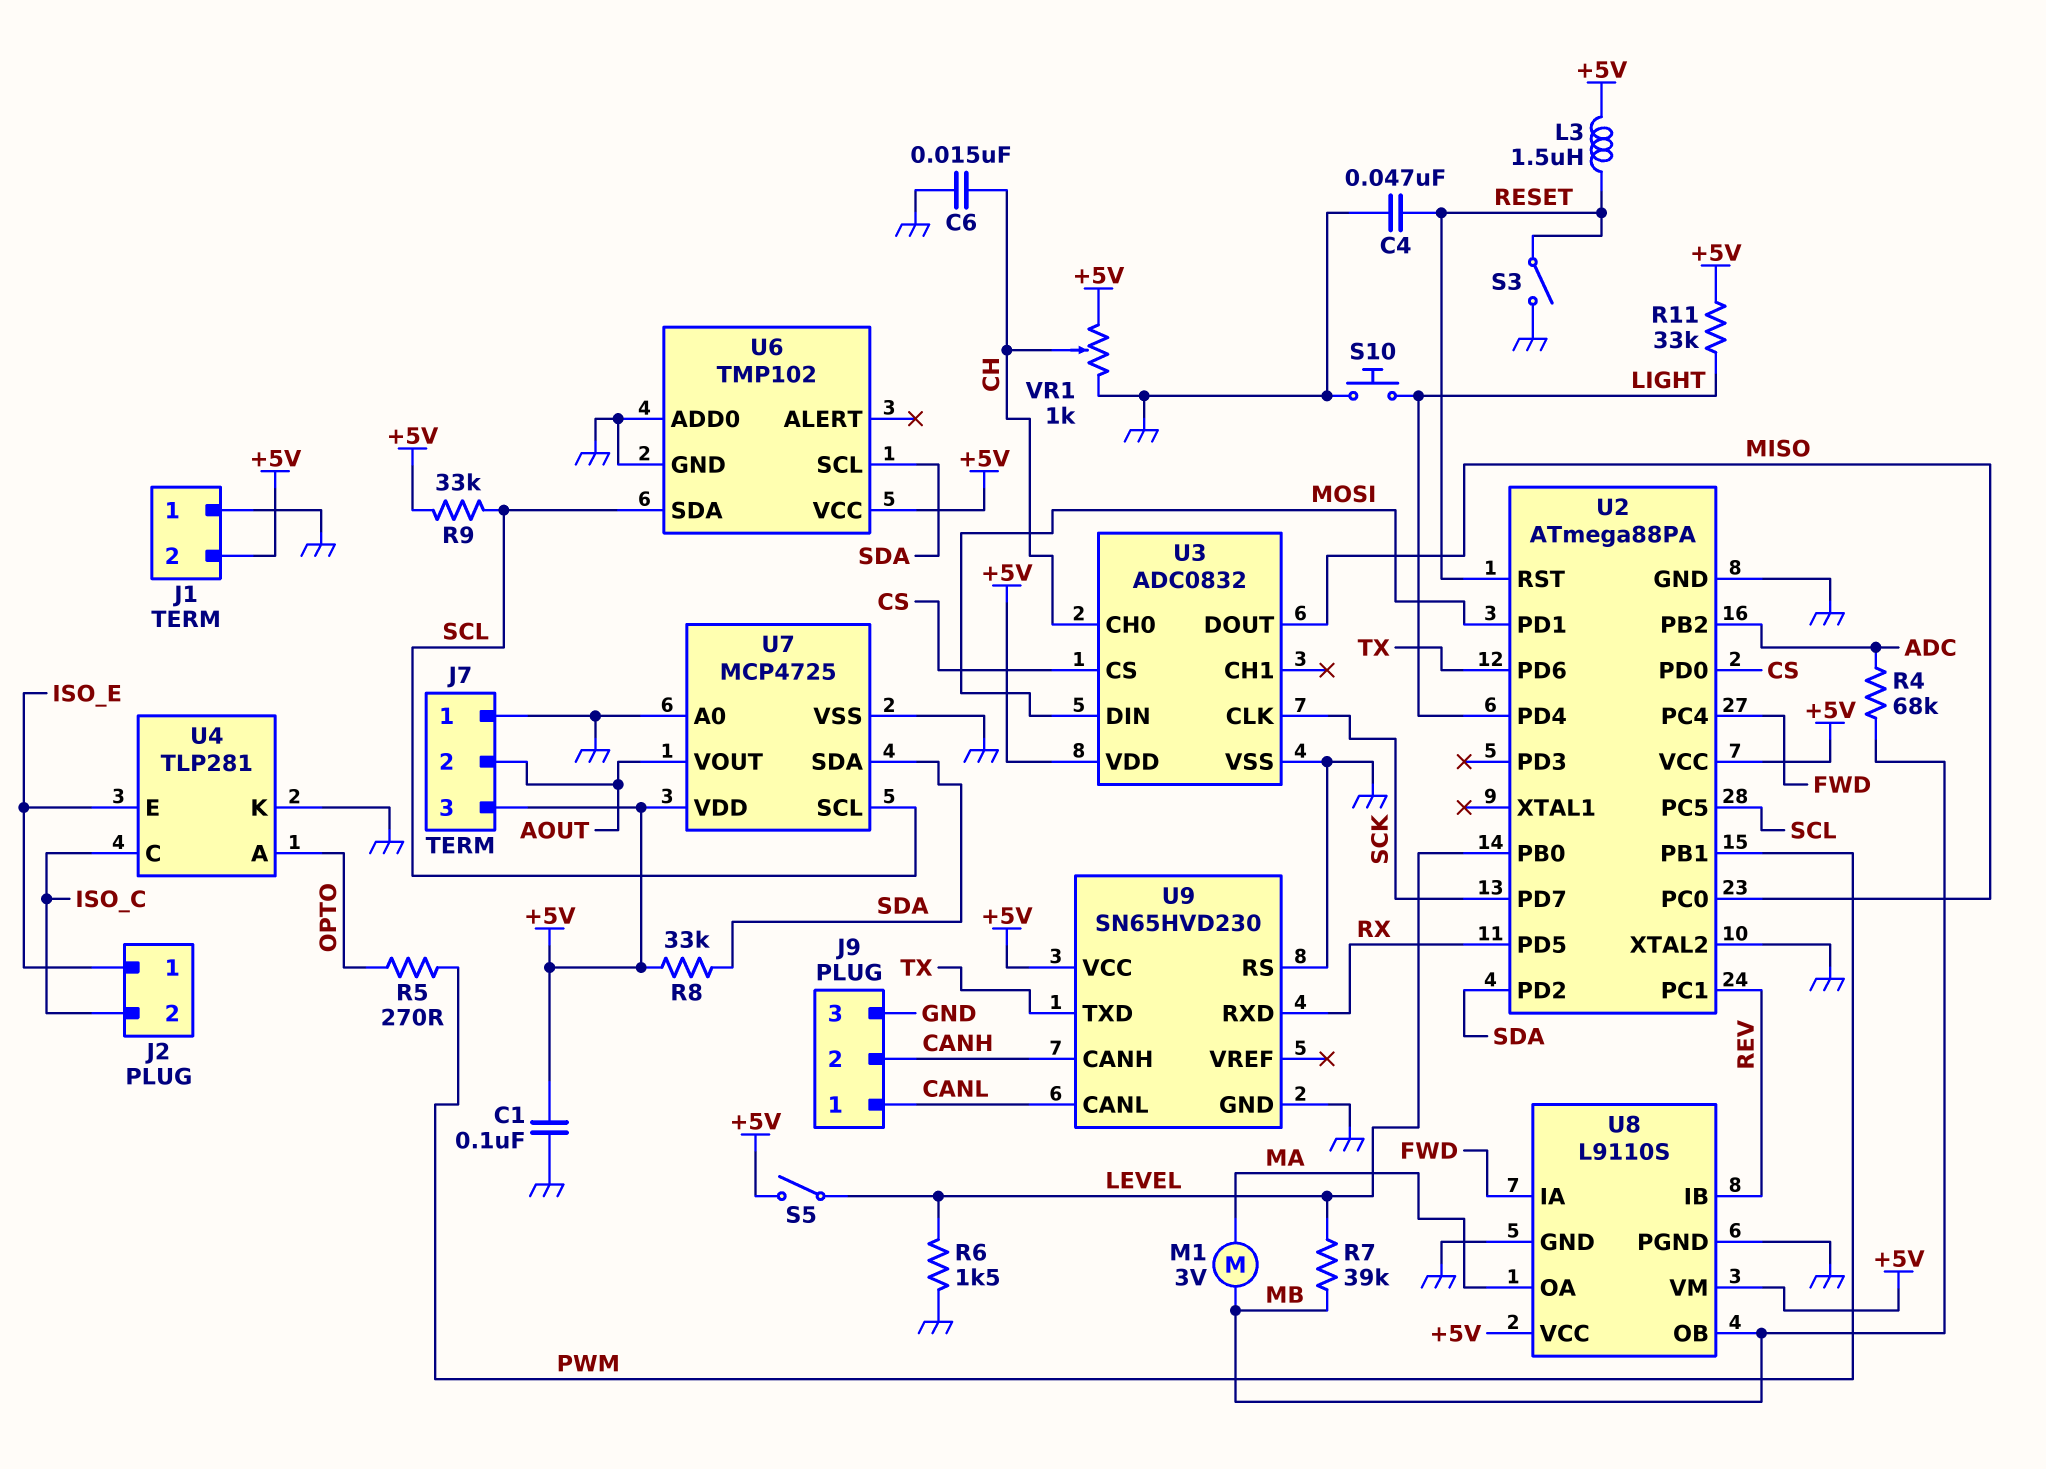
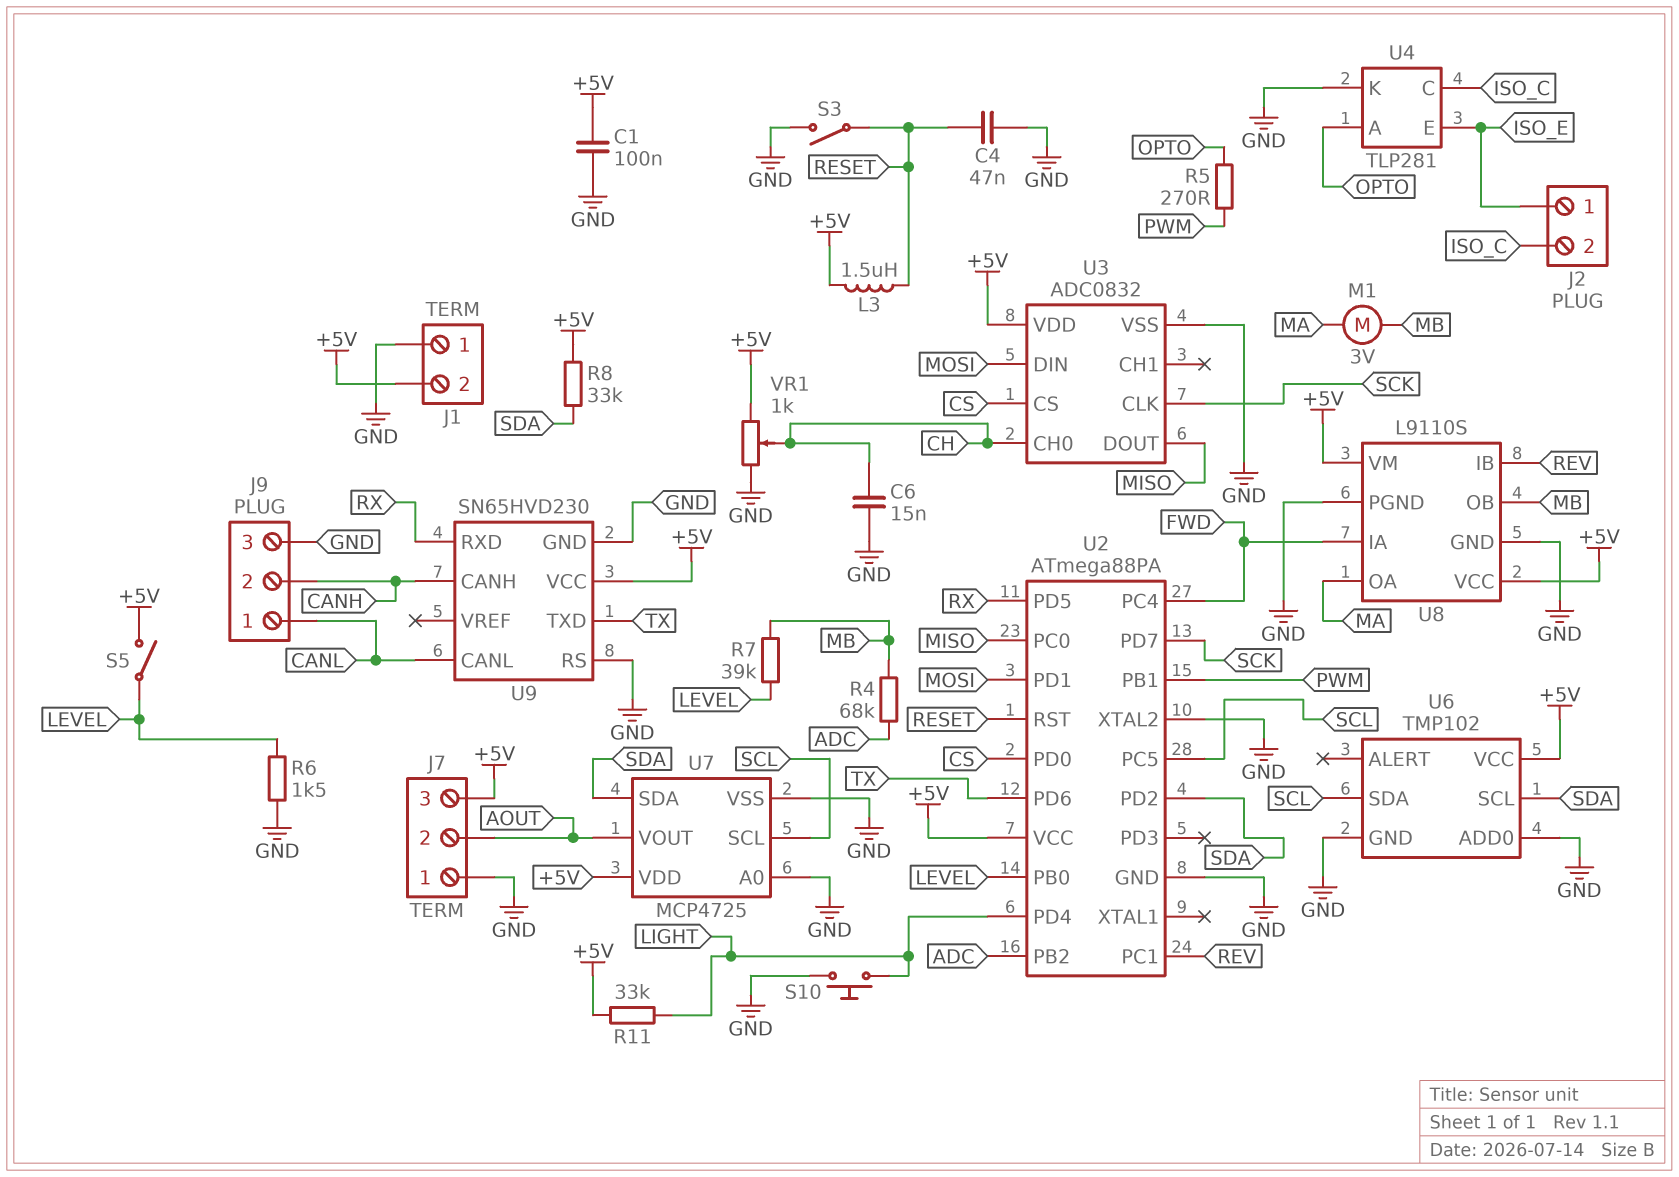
R9: 33k (+5V, SCL) -> none

